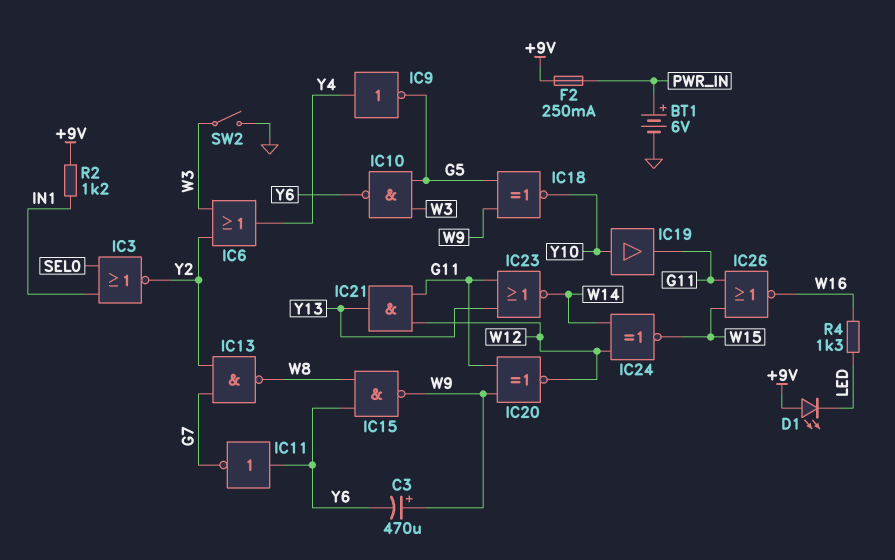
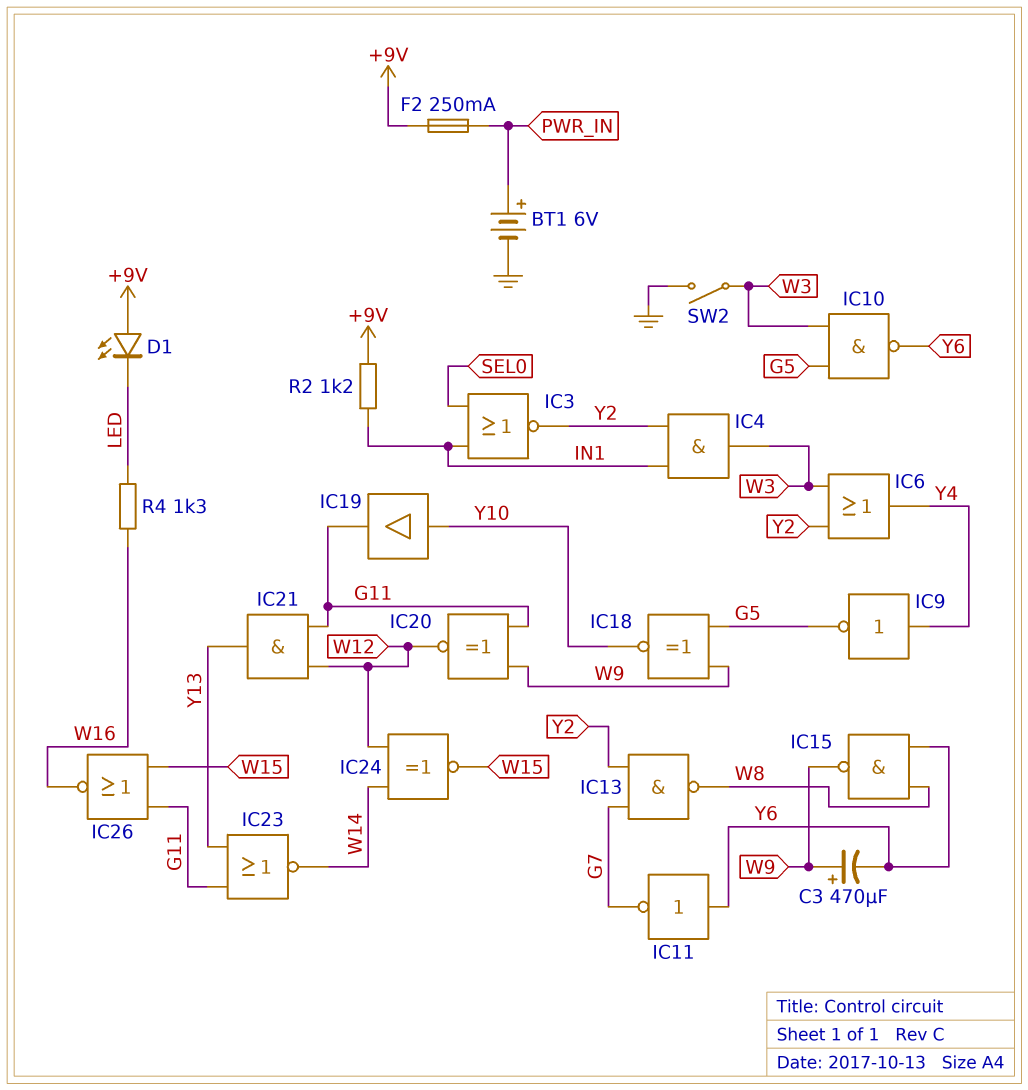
IC4: none -> AND (in IN1, in Y2, out W3)

